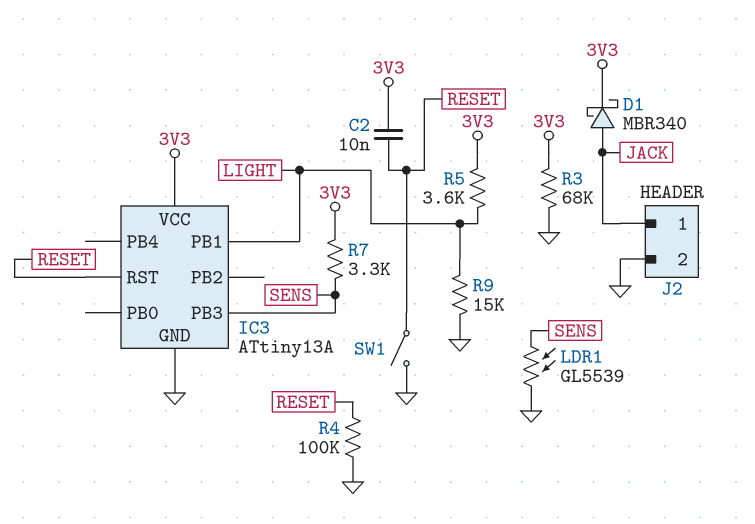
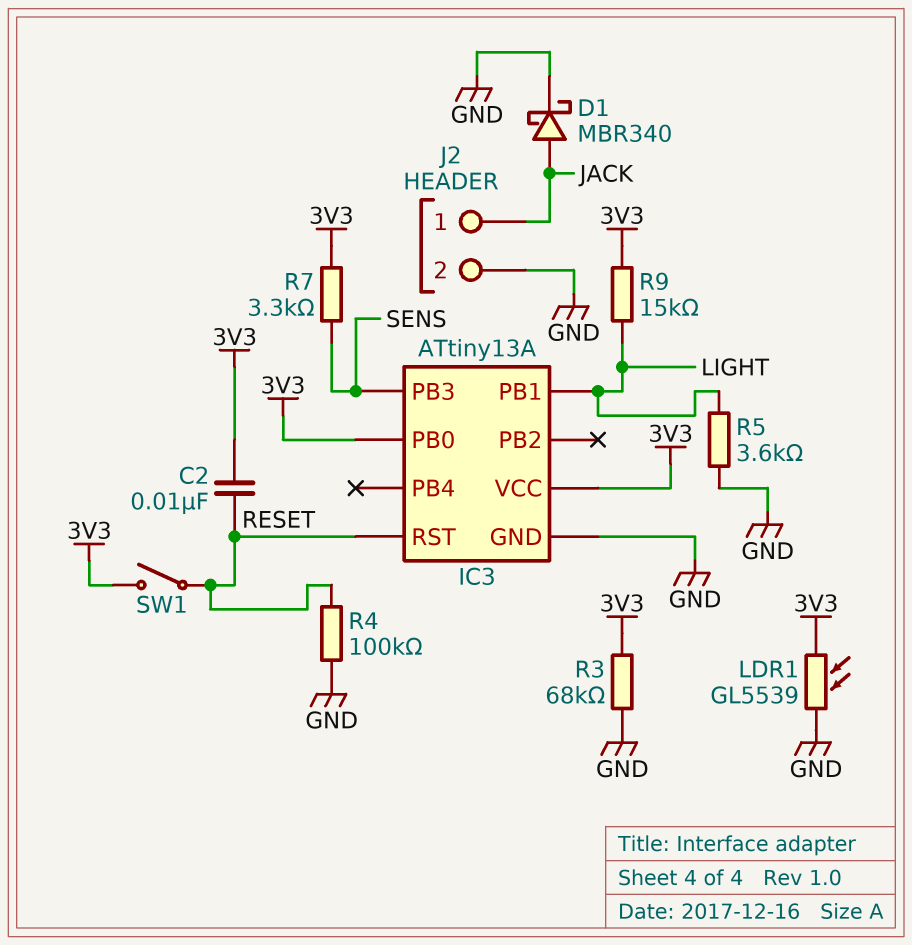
D1: schottky MBR340 (A JACK, K 3V3) -> schottky MBR340 (A JACK, K GND)
IC3 pin PB0: none -> 3V3
LDR1: GL5539 (GND, SENS) -> GL5539 (3V3, GND)
R5: 3.6k (3V3, LIGHT) -> 3.6k (GND, LIGHT)
R9: 15k (GND, LIGHT) -> 15k (3V3, LIGHT)
SW1: switch (GND, RESET) -> switch (3V3, RESET)

